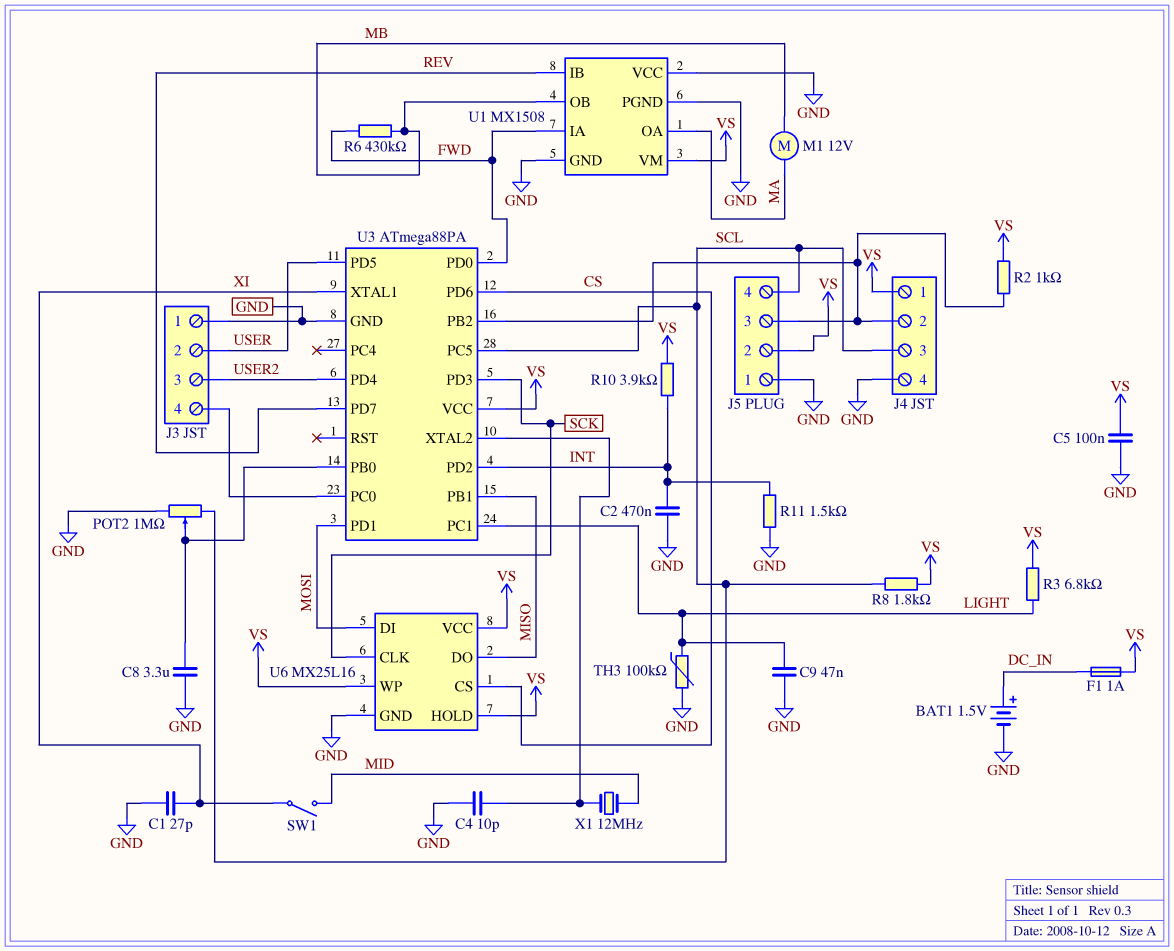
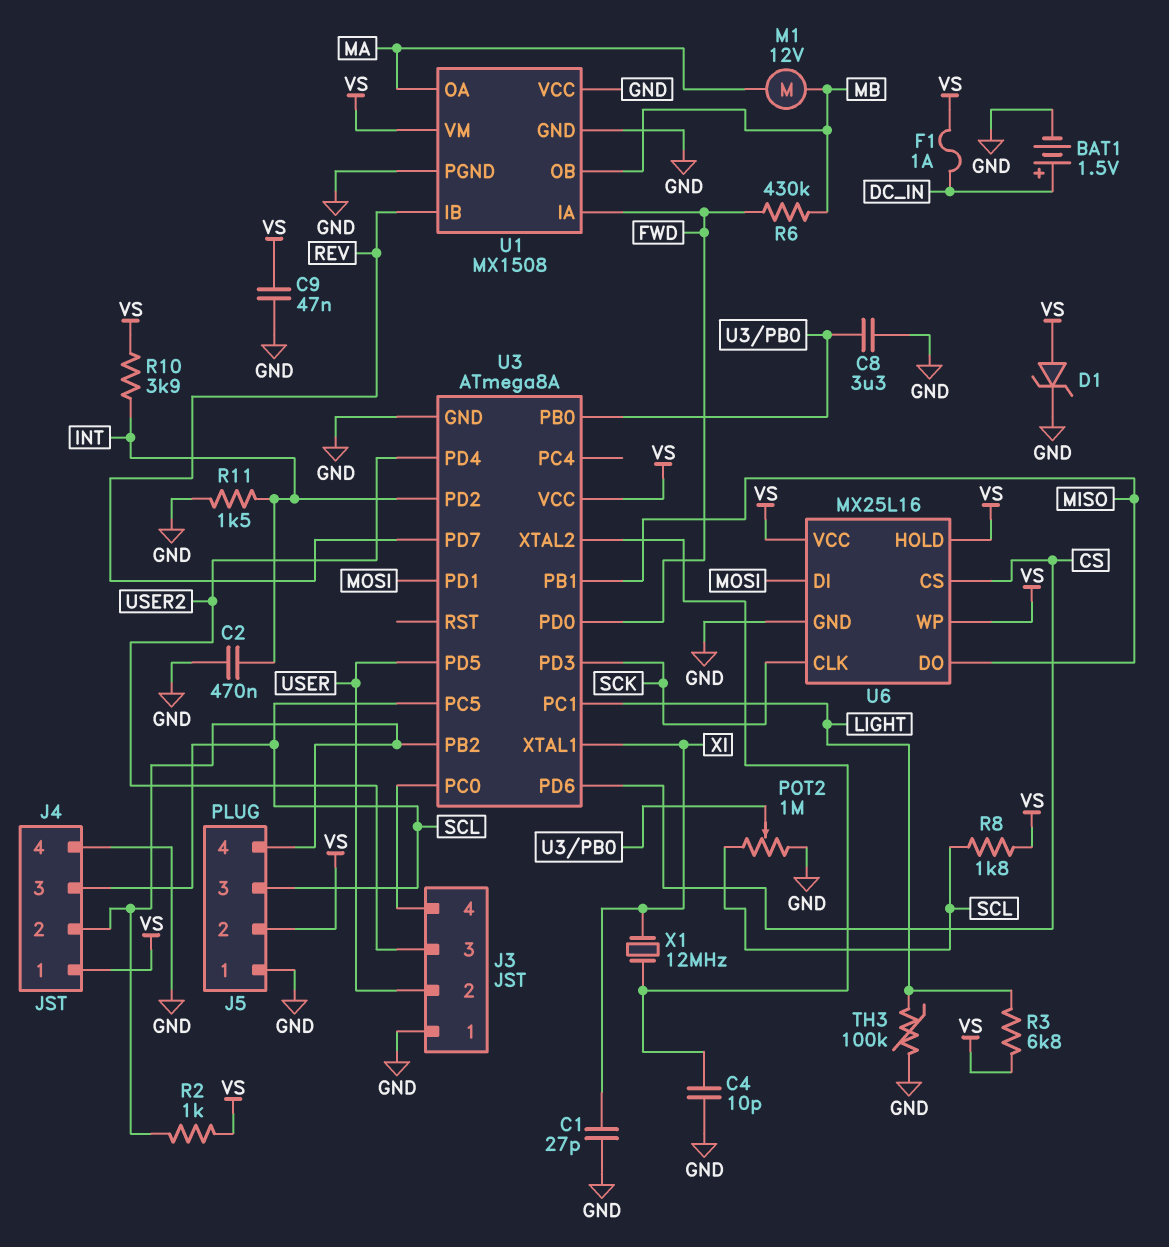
C5: 100nF (GND, VS) -> none
C9: 47nF (GND, LIGHT) -> 47nF (GND, VS)
D1: none -> zener (A VS, K GND)
J5 pin 3: J4/2 -> SCL
J5 pin 4: SCL -> J4/2
SW1: switch (MID, XI) -> none
U3: ATmega88PA -> ATmega8A
X1: 12MHz (MID, U3/XTAL2) -> 12MHz (U3/XTAL2, XI)

